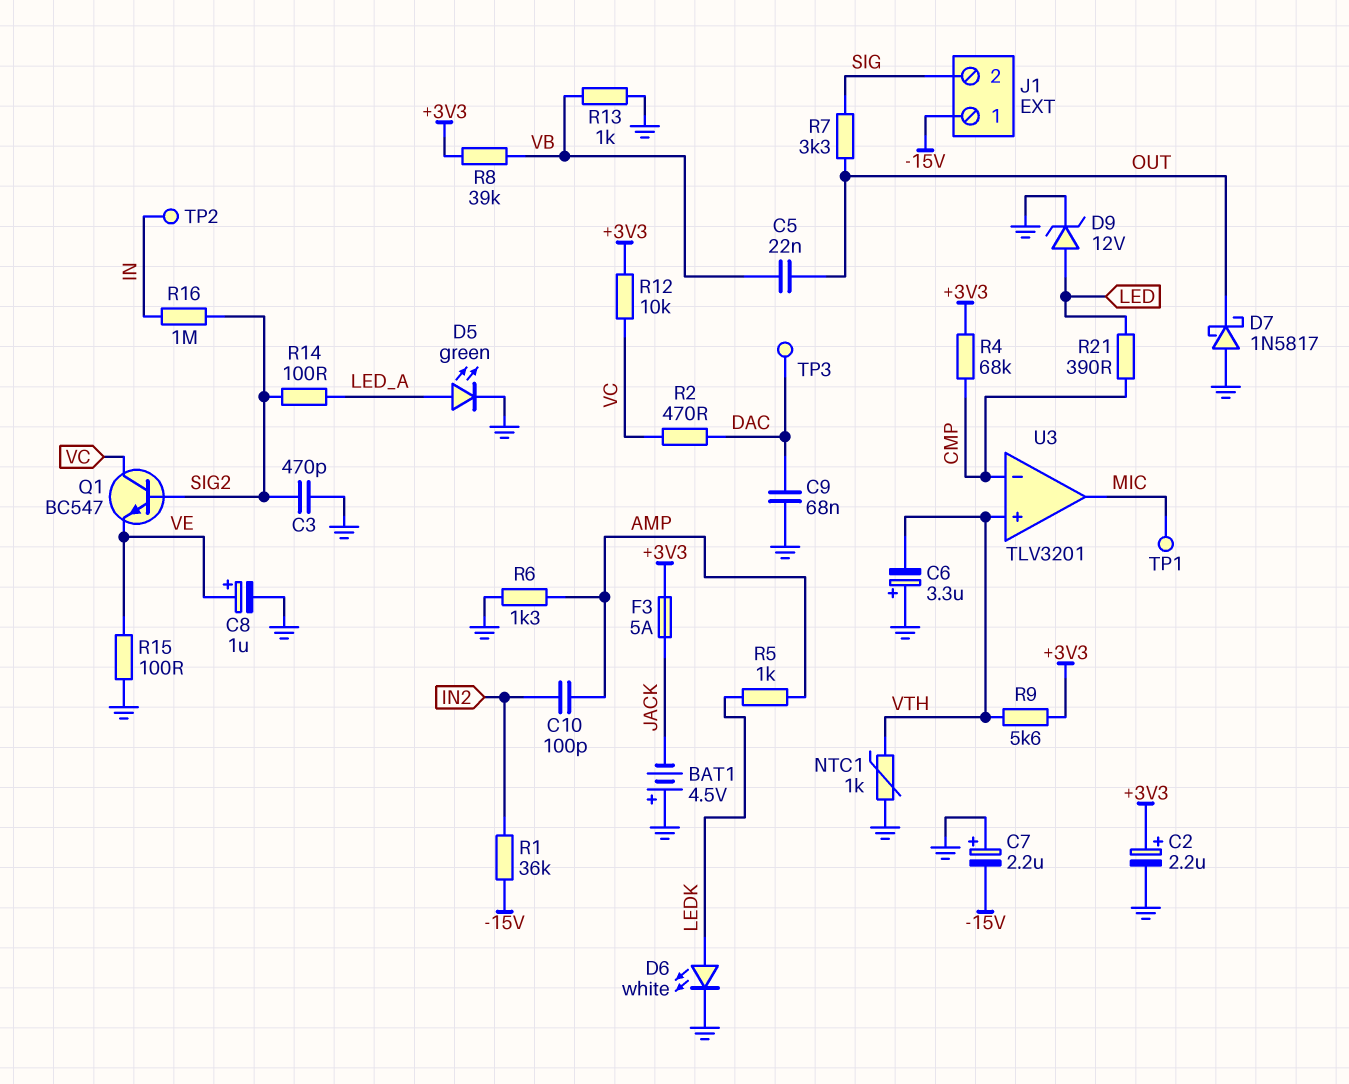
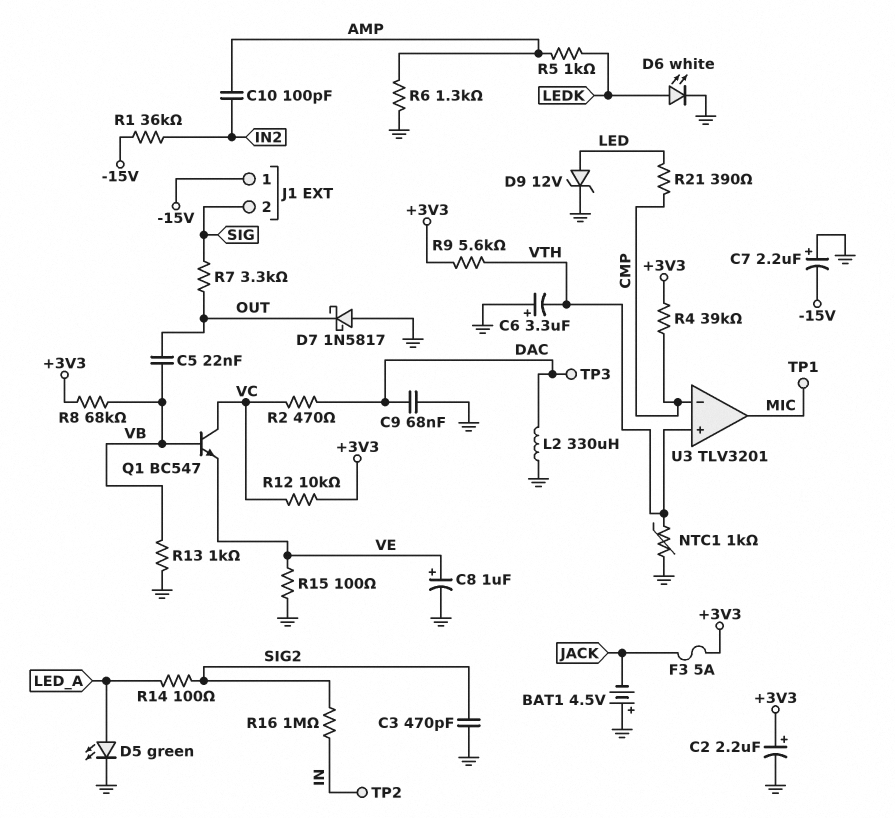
L2: none -> 330uH (DAC, GND)
Q1: NPN BC547 (B SIG2, C VC, E VE) -> NPN BC547 (B VB, C VC, E VE)
R4: 68k (+3V3, CMP) -> 39k (+3V3, CMP)
R8: 39k (+3V3, VB) -> 68k (+3V3, VB)

